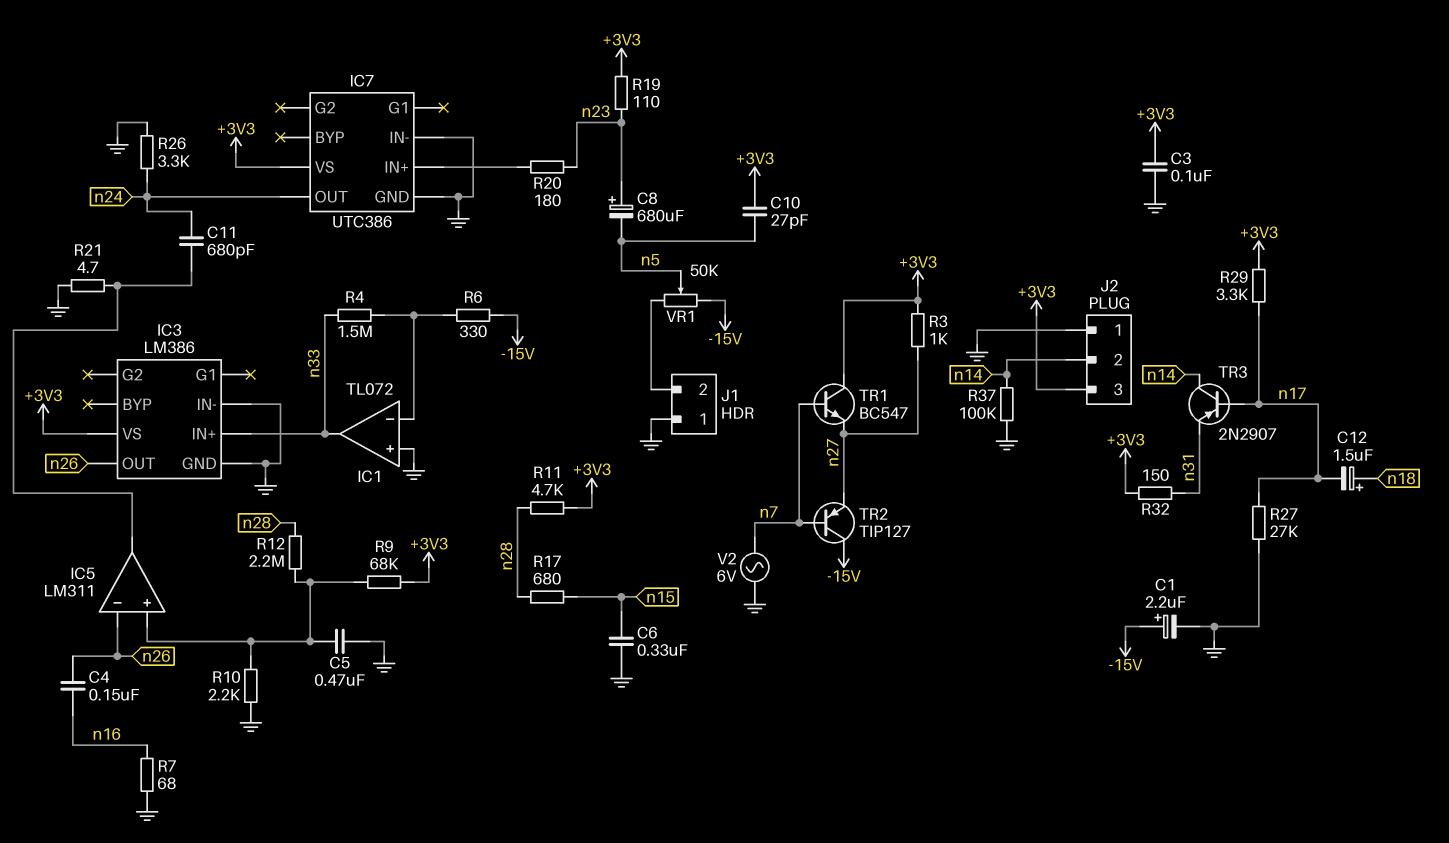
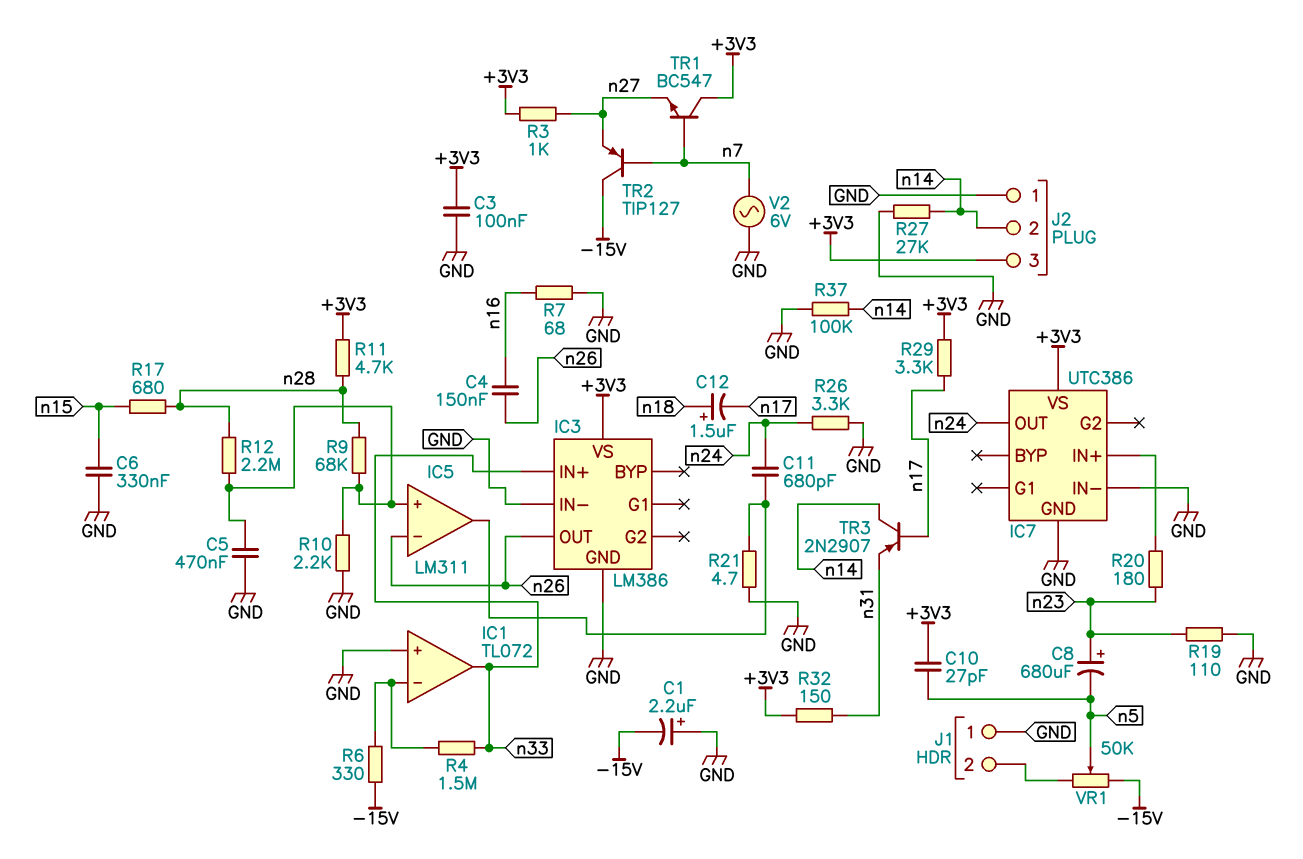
C1: 2.2uF (plus -15V, minus GND) -> 2.2uF (plus GND, minus -15V)
R9: 68k (+3V3, IC5/in+) -> 68k (IC5/in+, n28)
R19: 110 (+3V3, n23) -> 110 (GND, n23)
R27: 27k (GND, n17) -> 27k (GND, n14)

